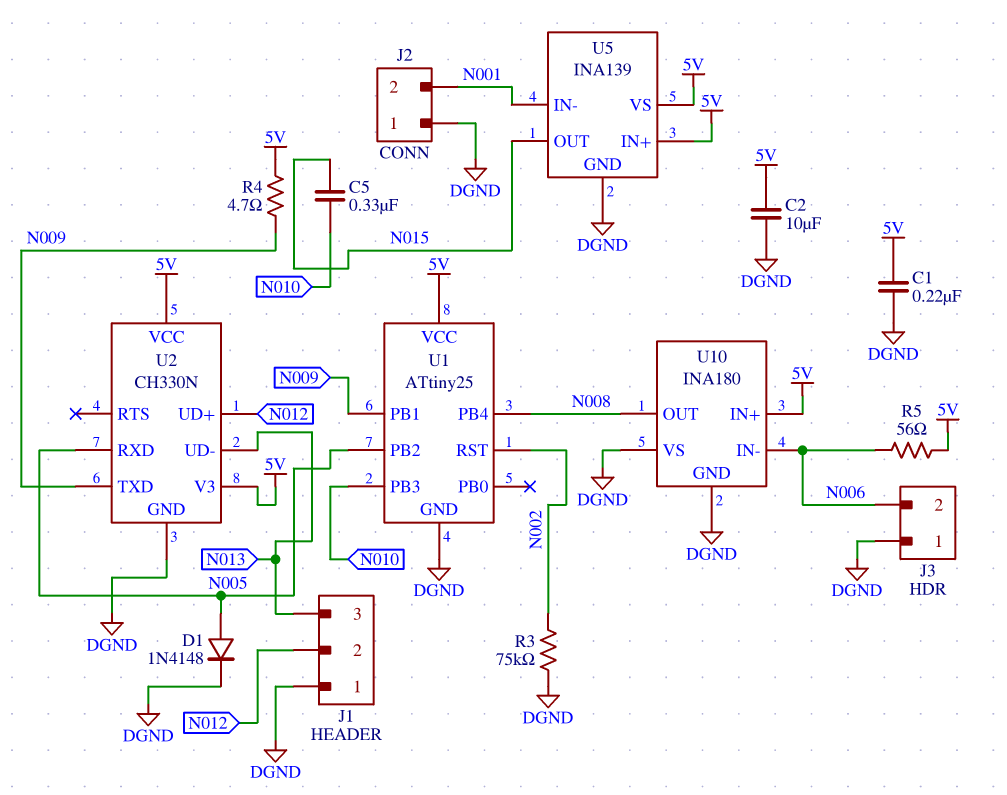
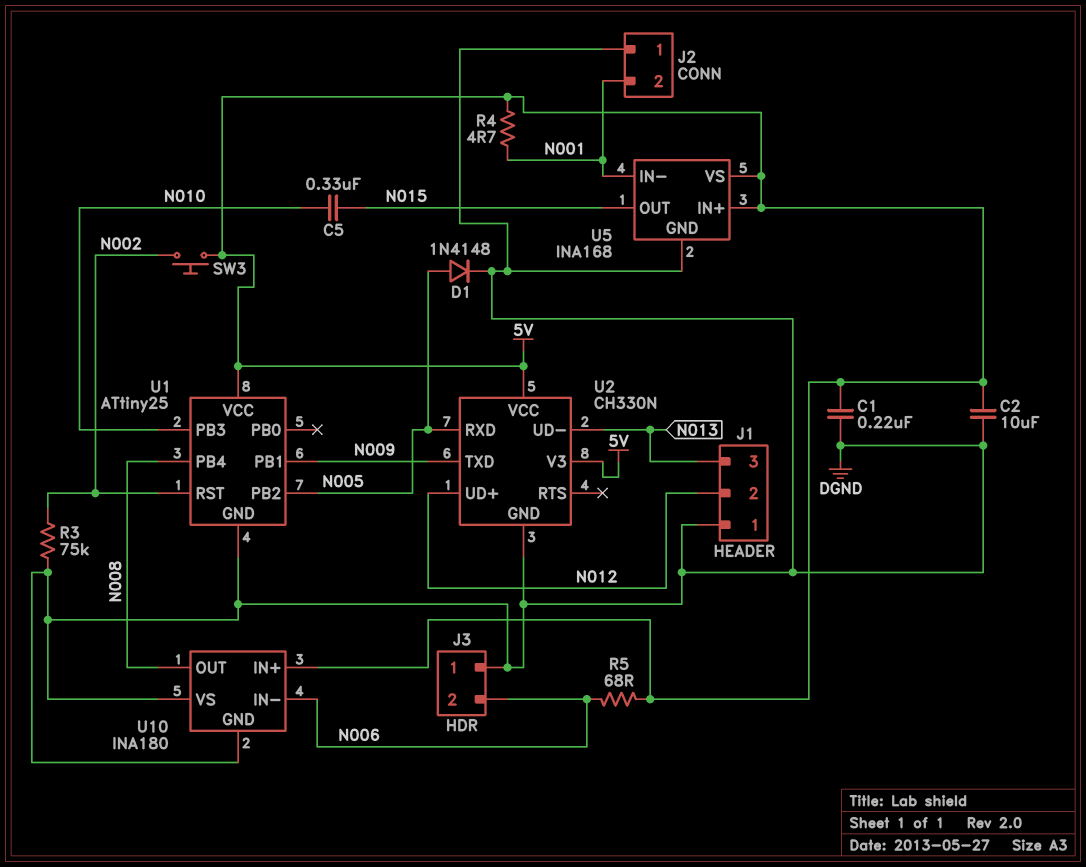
R4: 4.7 (5V, N009) -> 4.7 (5V, N001)
R5: 56 (5V, N006) -> 68 (5V, N006)
SW3: none -> button (5V, N002)
U5: INA139 -> INA168

